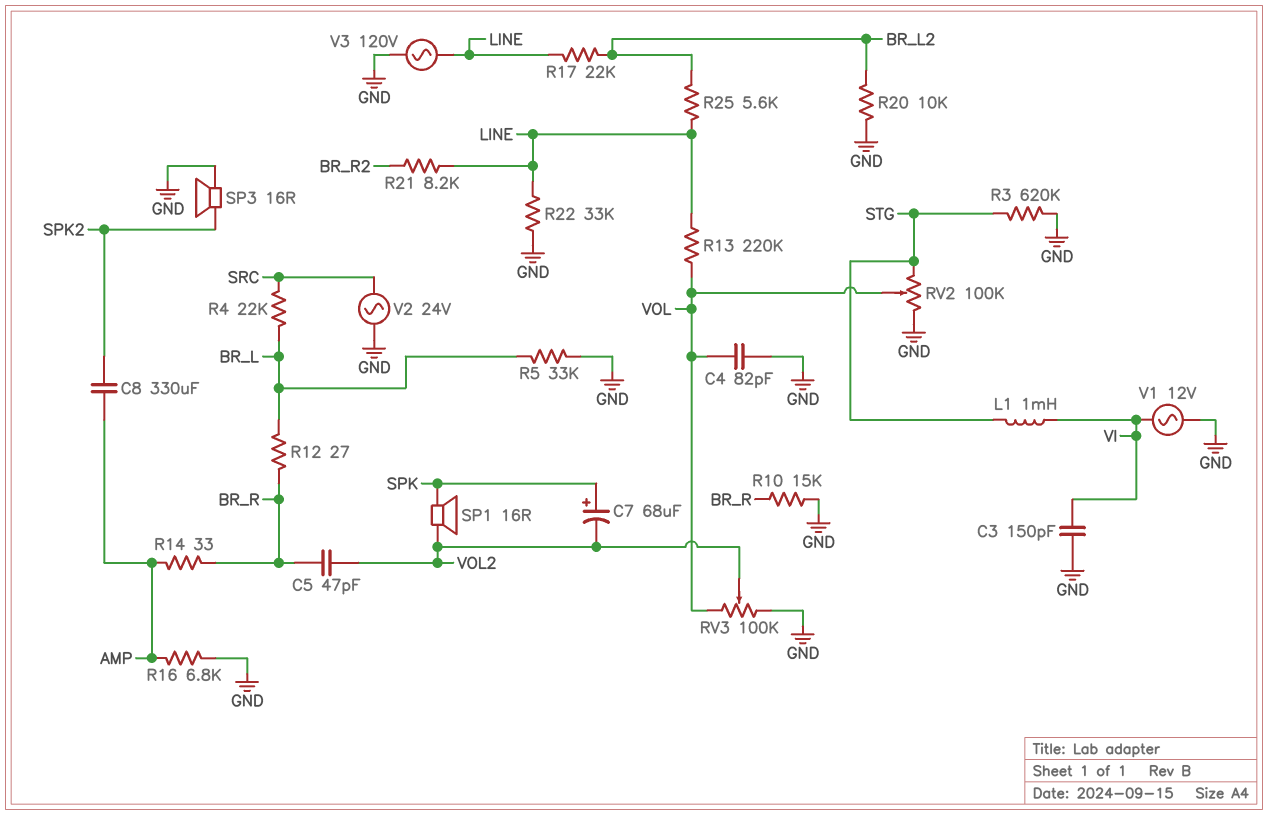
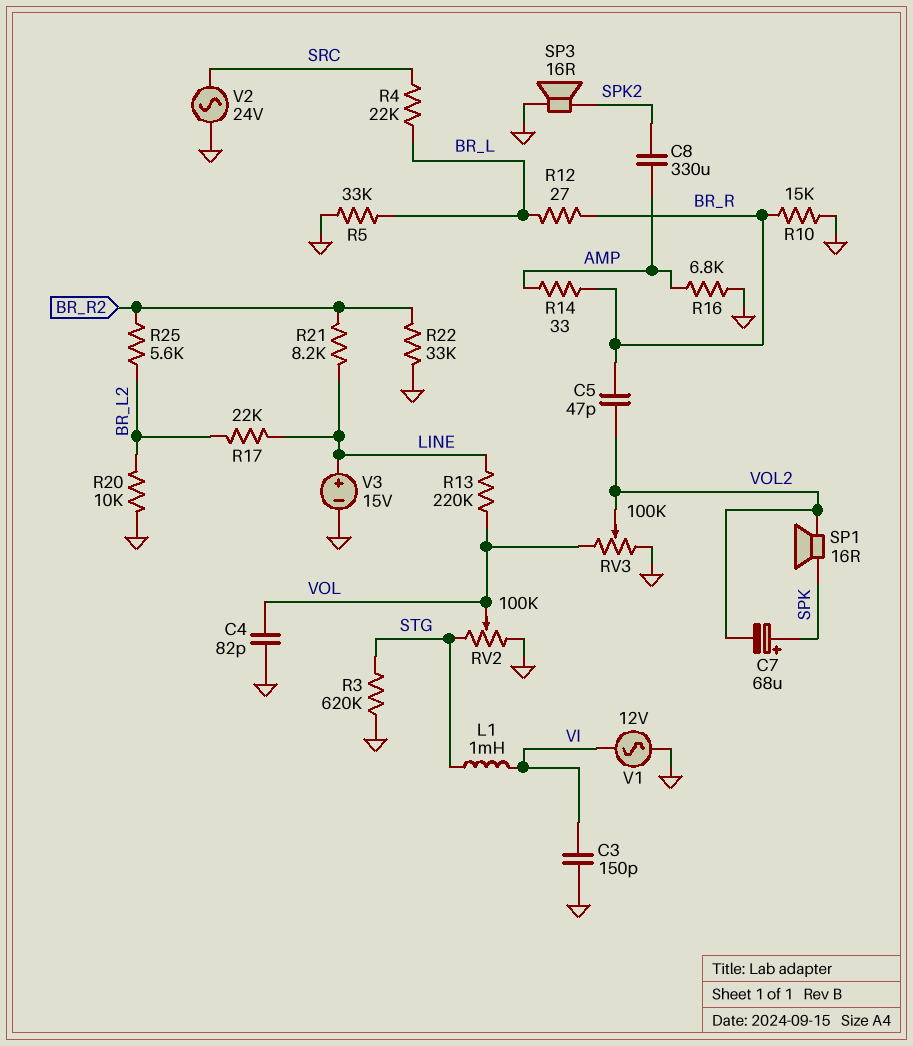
R22: 33k (GND, LINE) -> 33k (BR_R2, GND)
R25: 5.6k (BR_L2, LINE) -> 5.6k (BR_L2, BR_R2)
V3: AC 120V (GND, LINE) -> 15V (plus LINE, minus GND)

